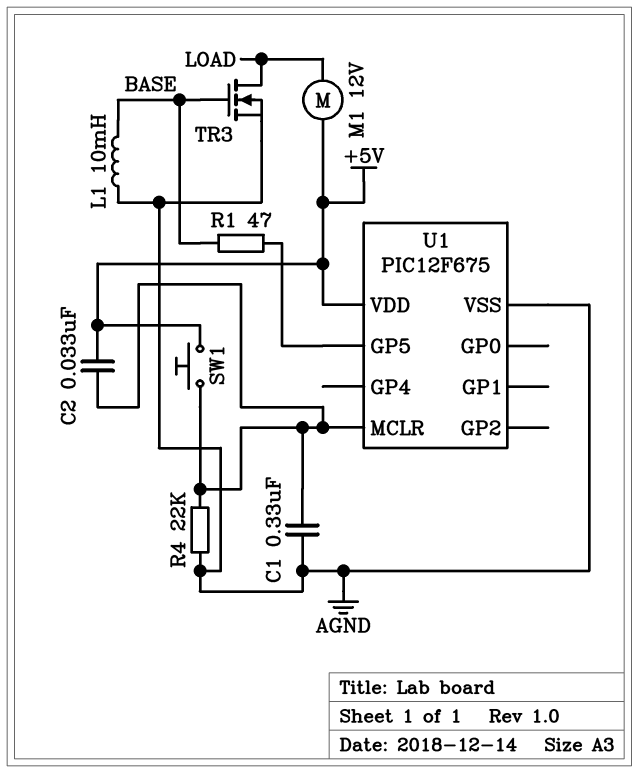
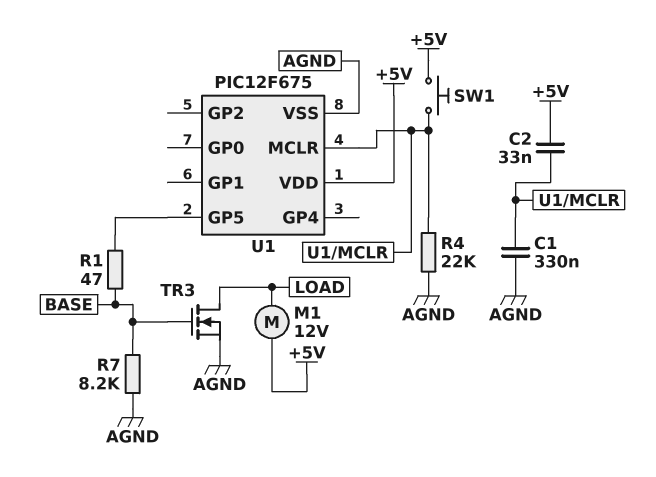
L1: 10mH (AGND, BASE) -> none
R7: none -> 8.2k (AGND, BASE)

